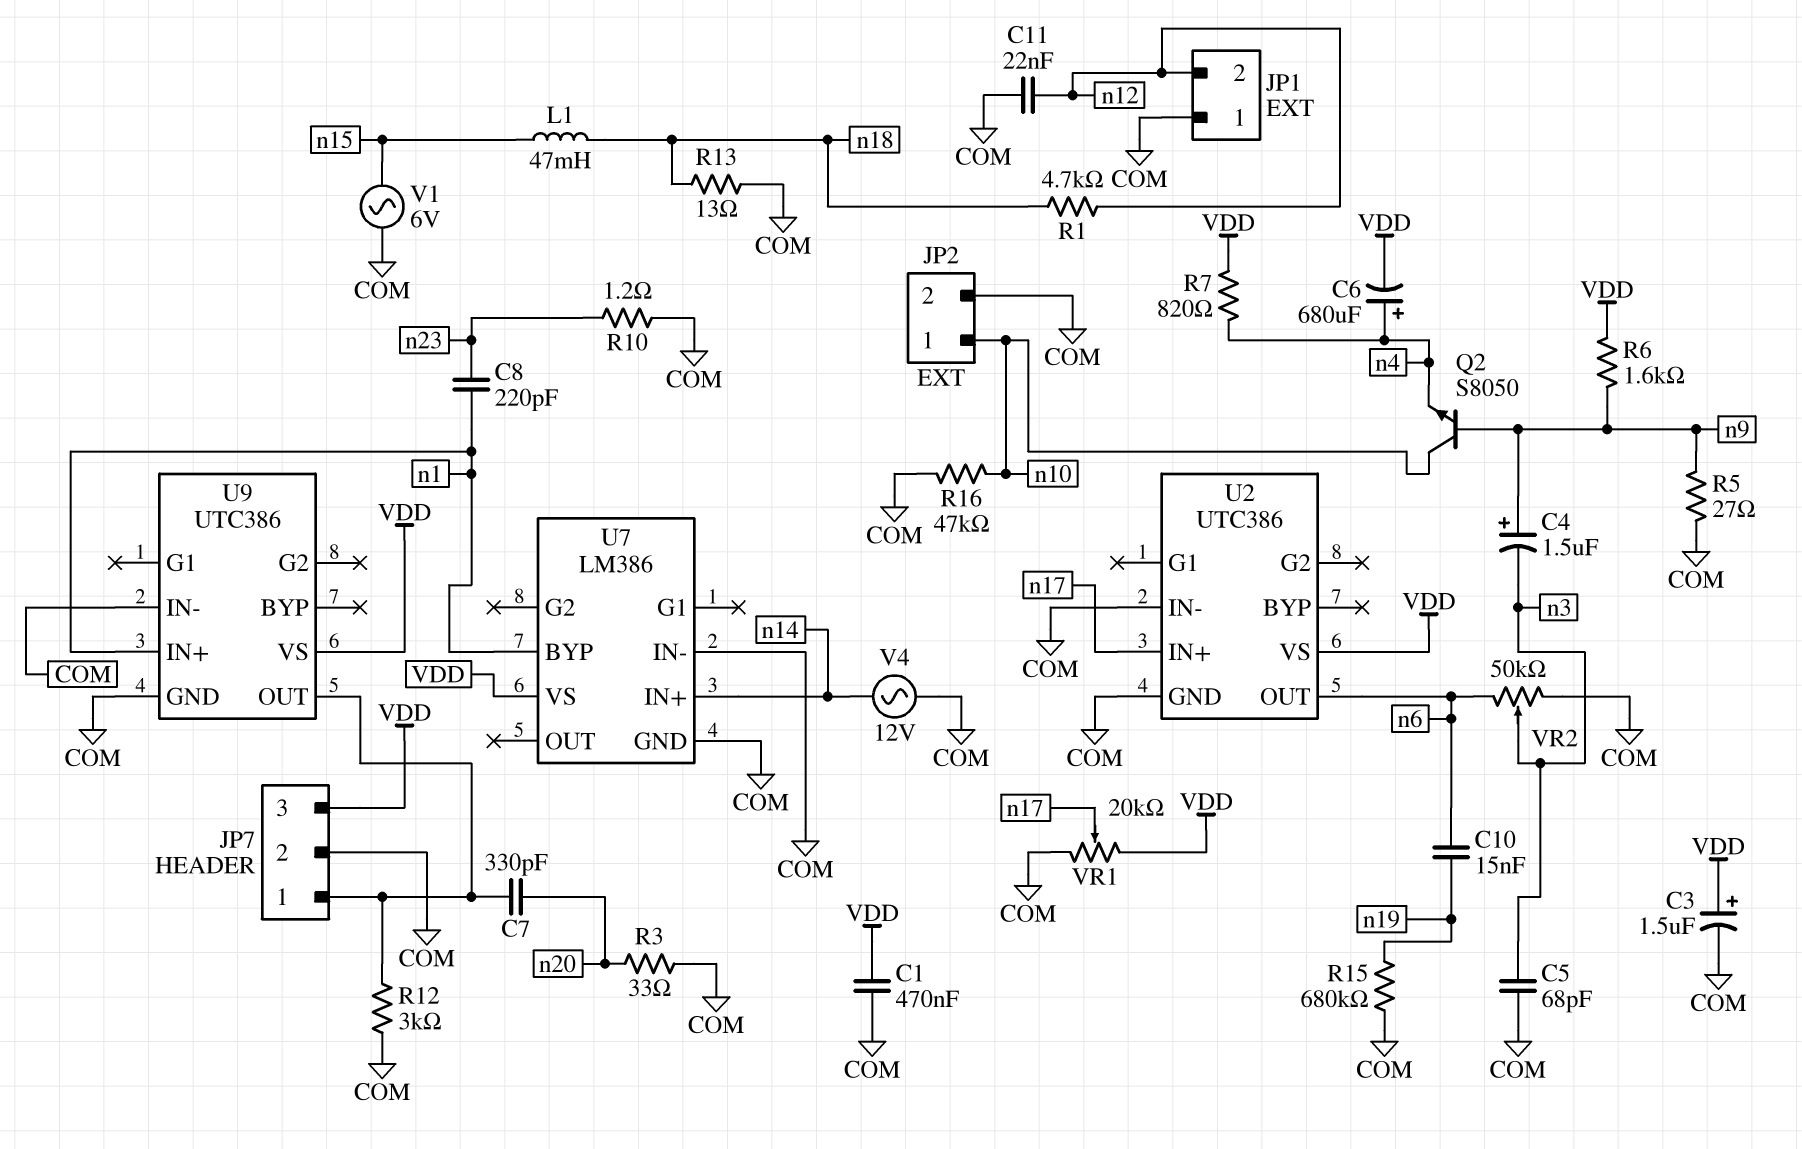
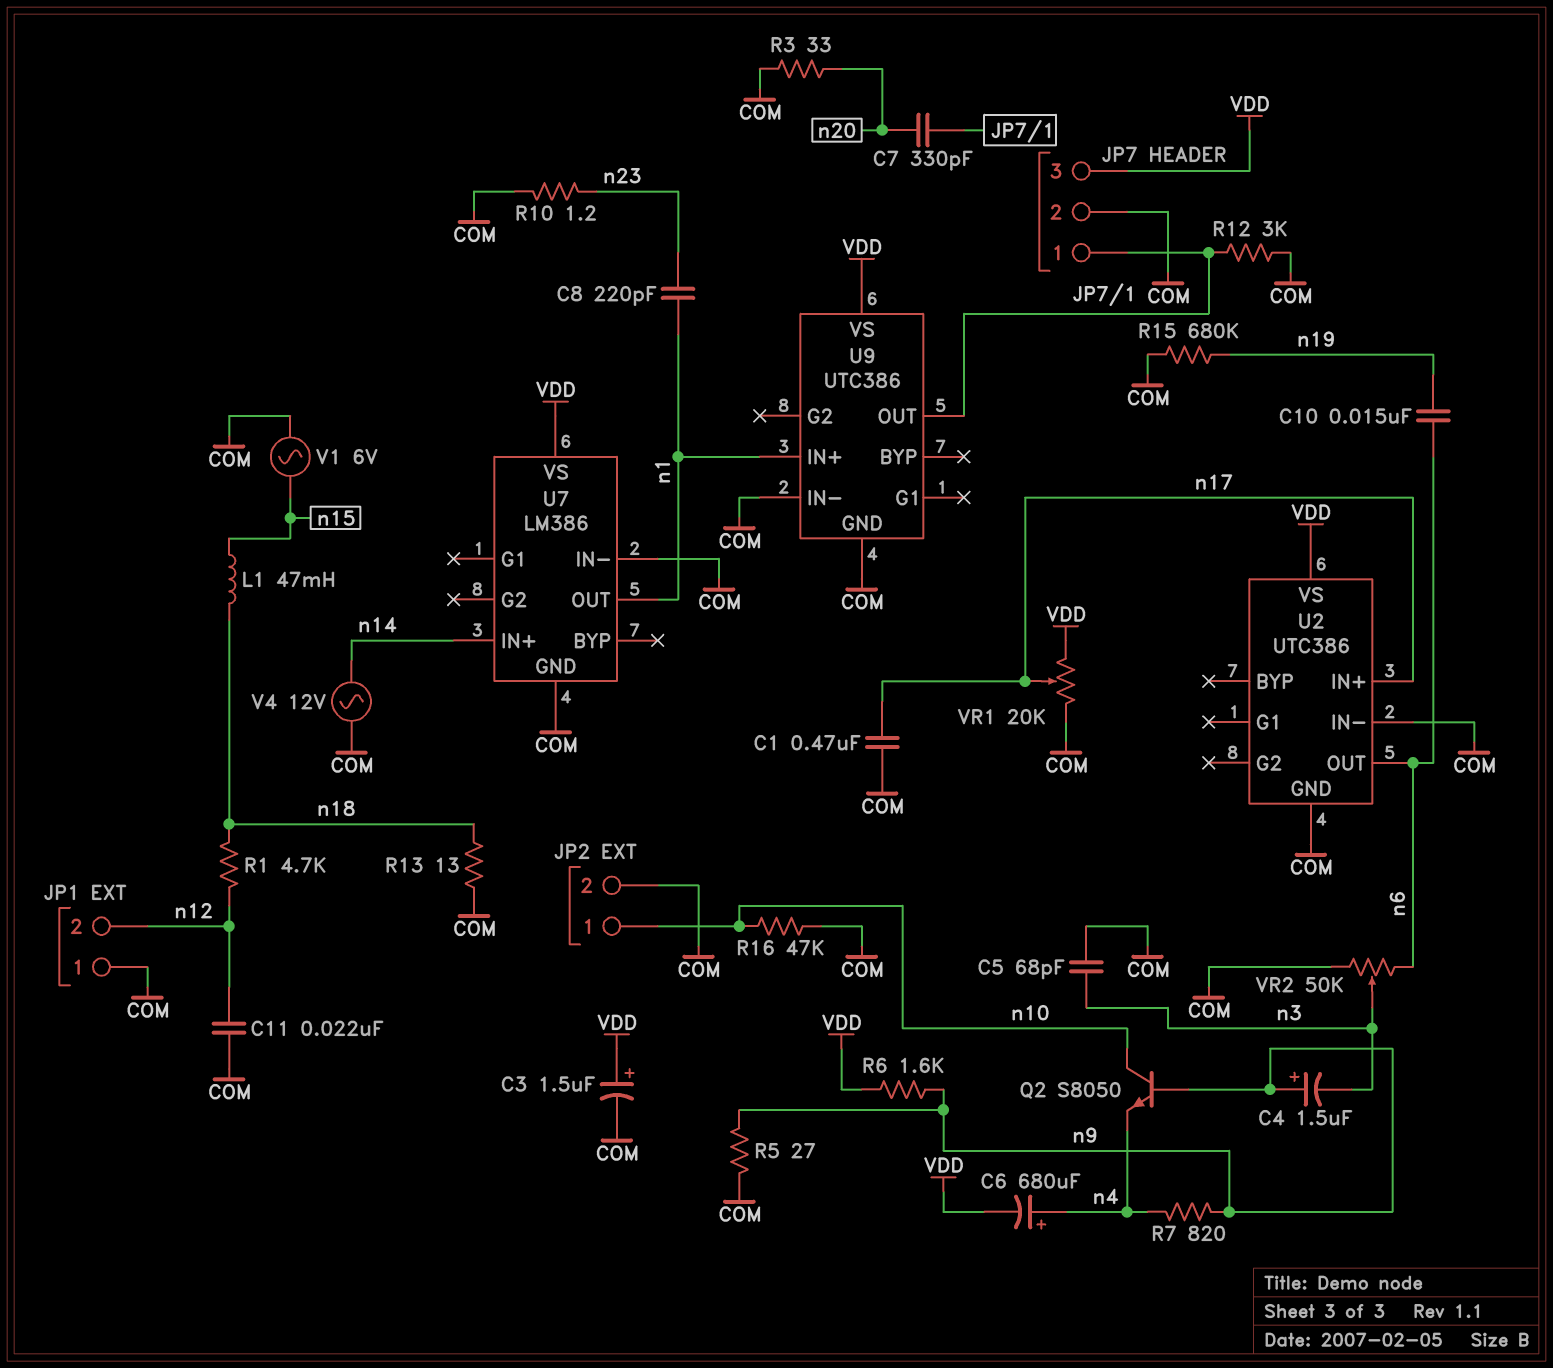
C1: 470nF (COM, VDD) -> 470nF (COM, n17)
R7: 820 (VDD, n4) -> 820 (n4, n9)
U7 pin BYP: n1 -> none
U7 pin OUT: none -> n1

